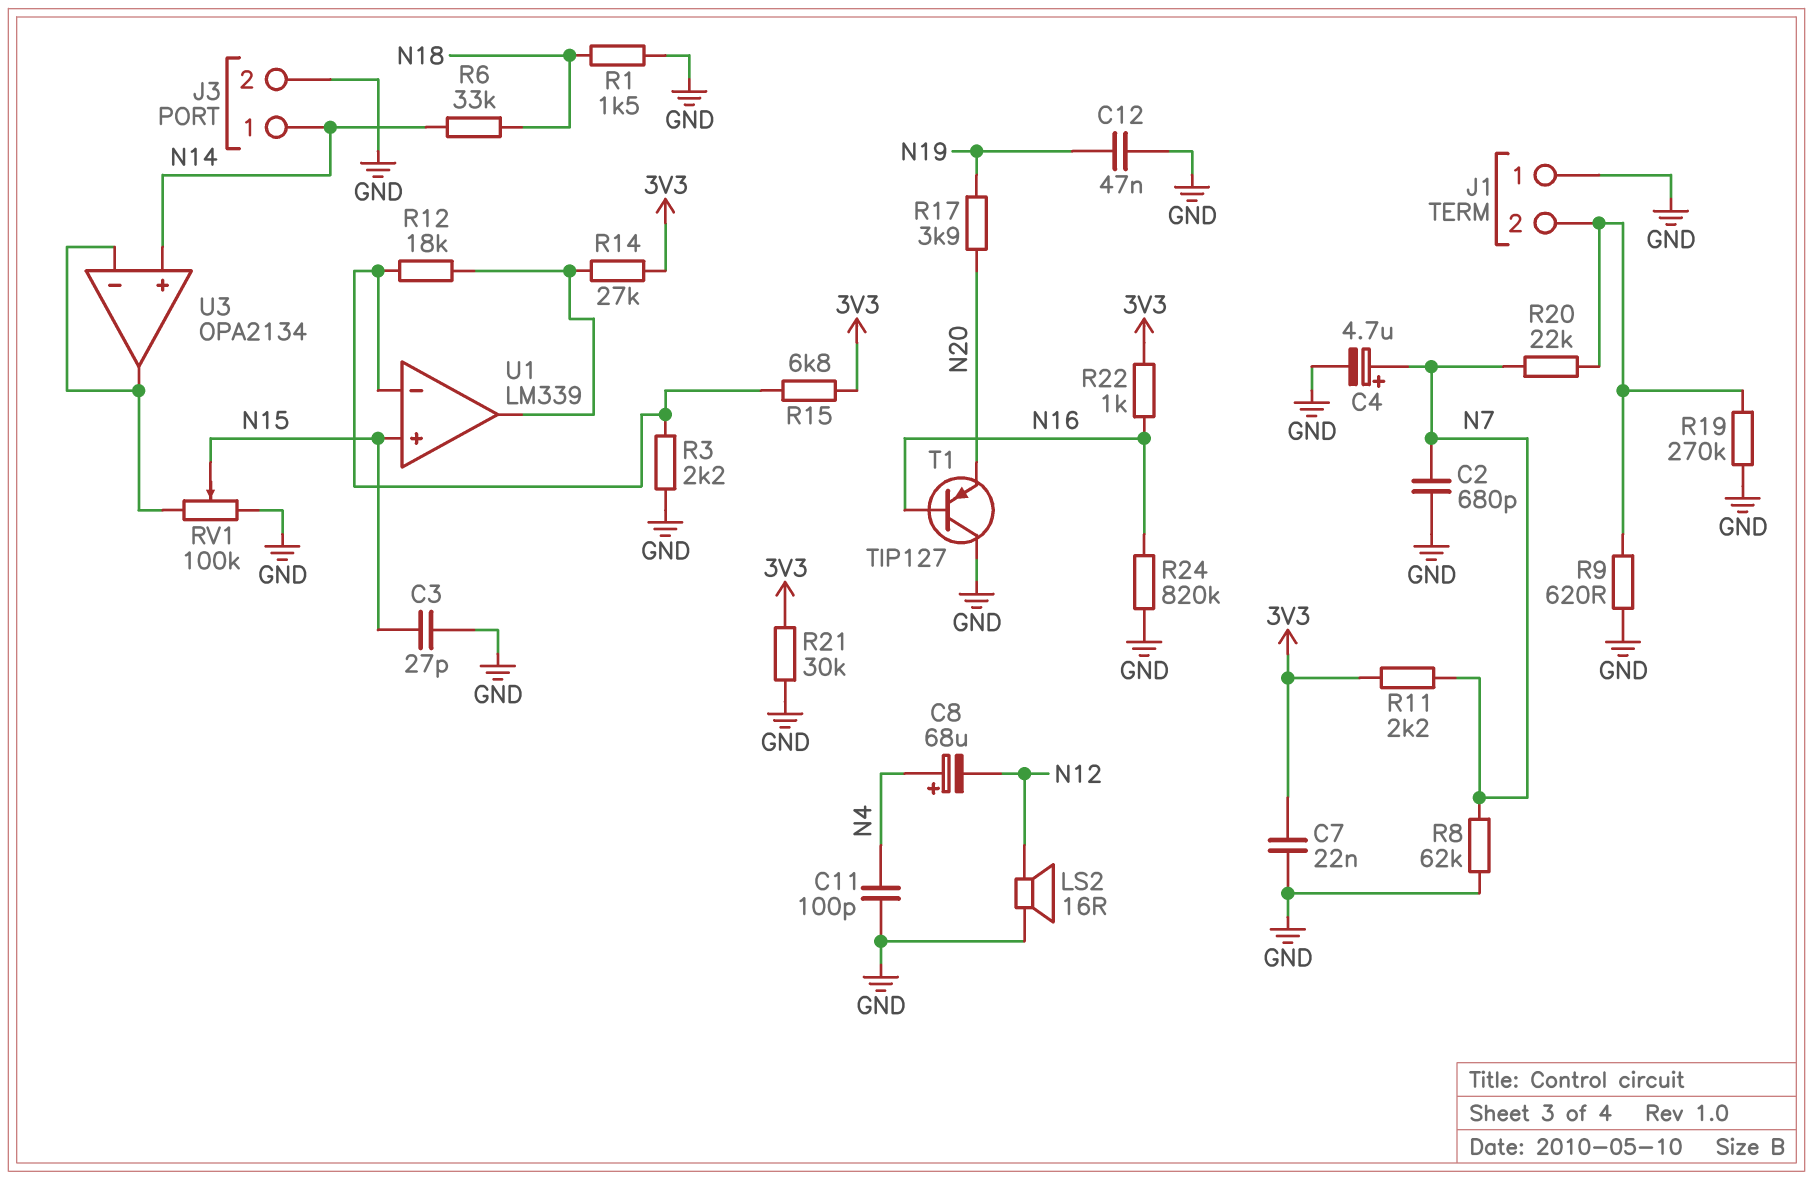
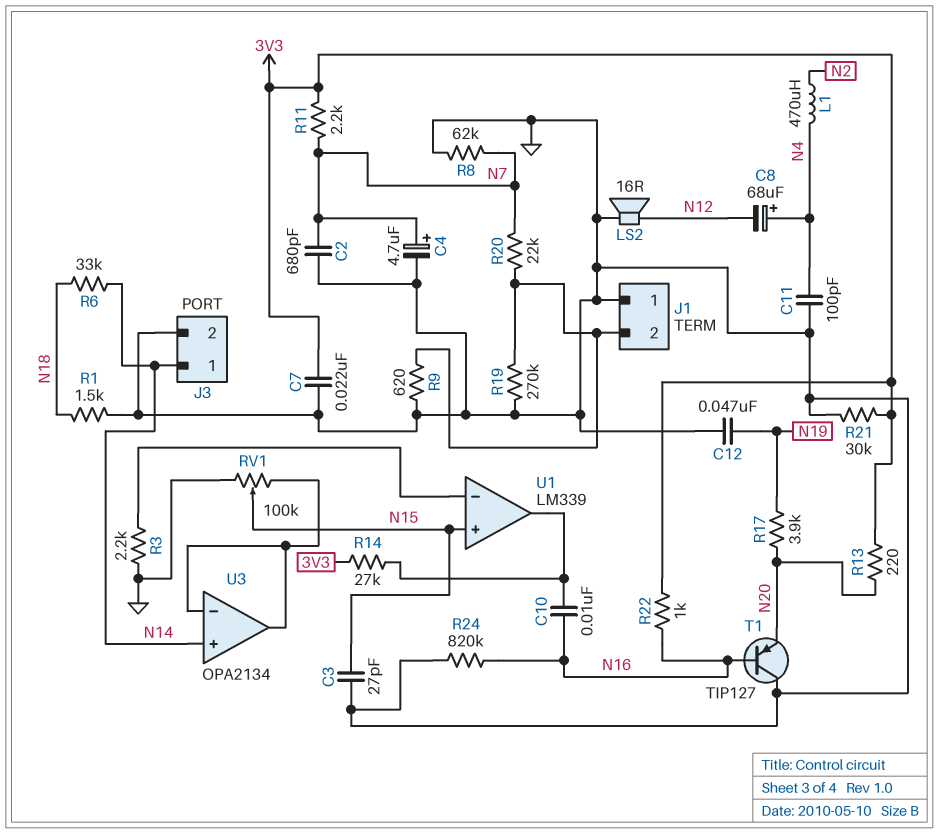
C10: none -> 10nF (N16, U1/out)
L1: none -> 470uH (N2, N4)
R12: 18k (U1/in-, U1/out) -> none
R13: none -> 220 (3V3, N20)
R15: 6.8k (3V3, U1/in-) -> none

